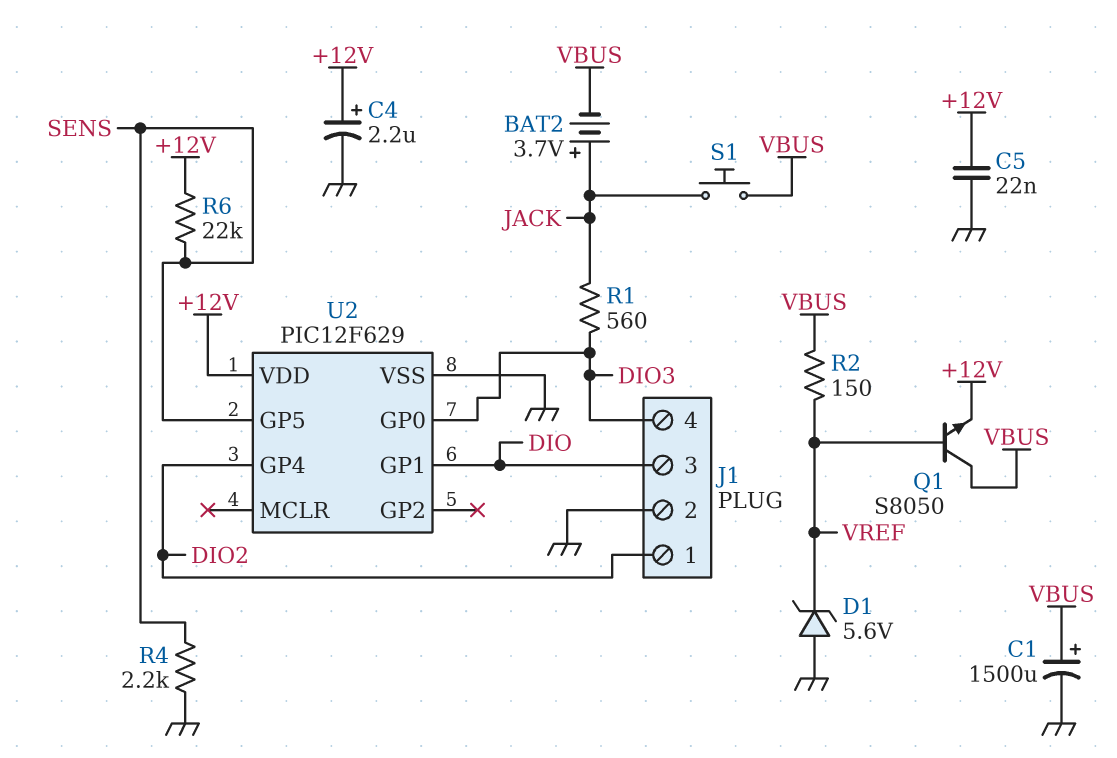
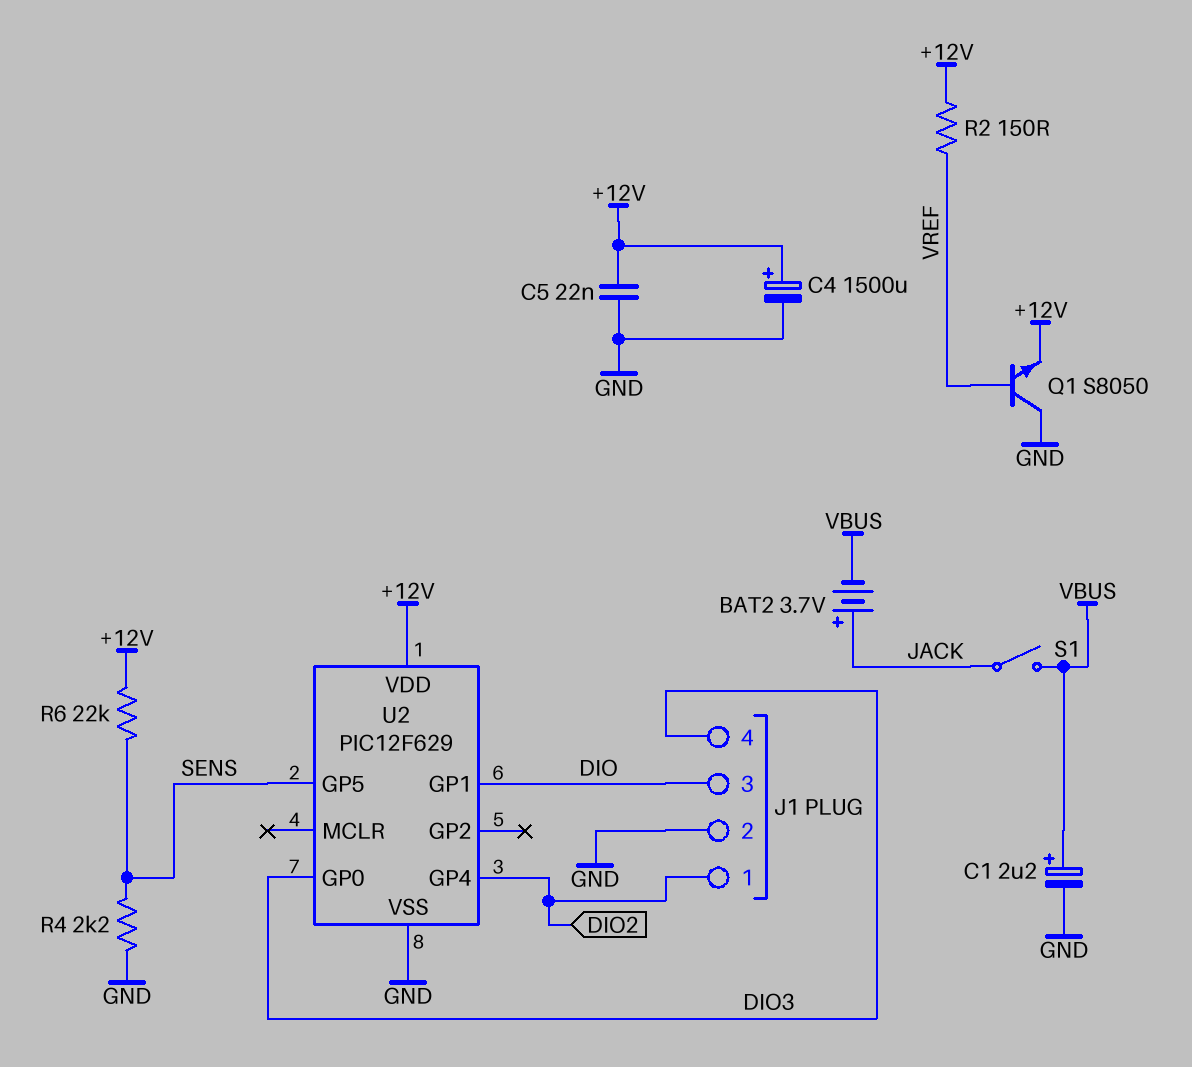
C1: 1500uF (plus VBUS, minus GND) -> 2.2uF (plus VBUS, minus GND)
C4: 2.2uF (plus +12V, minus GND) -> 1500uF (plus +12V, minus GND)
D1: zener 5.6V (A GND, K VREF) -> none
Q1: NPN S8050 (B VREF, C VBUS, E +12V) -> NPN S8050 (B VREF, C GND, E +12V)
R1: 560 (DIO3, JACK) -> none
R2: 150 (VBUS, VREF) -> 150 (+12V, VREF)
S1: button (JACK, VBUS) -> switch (JACK, VBUS)

